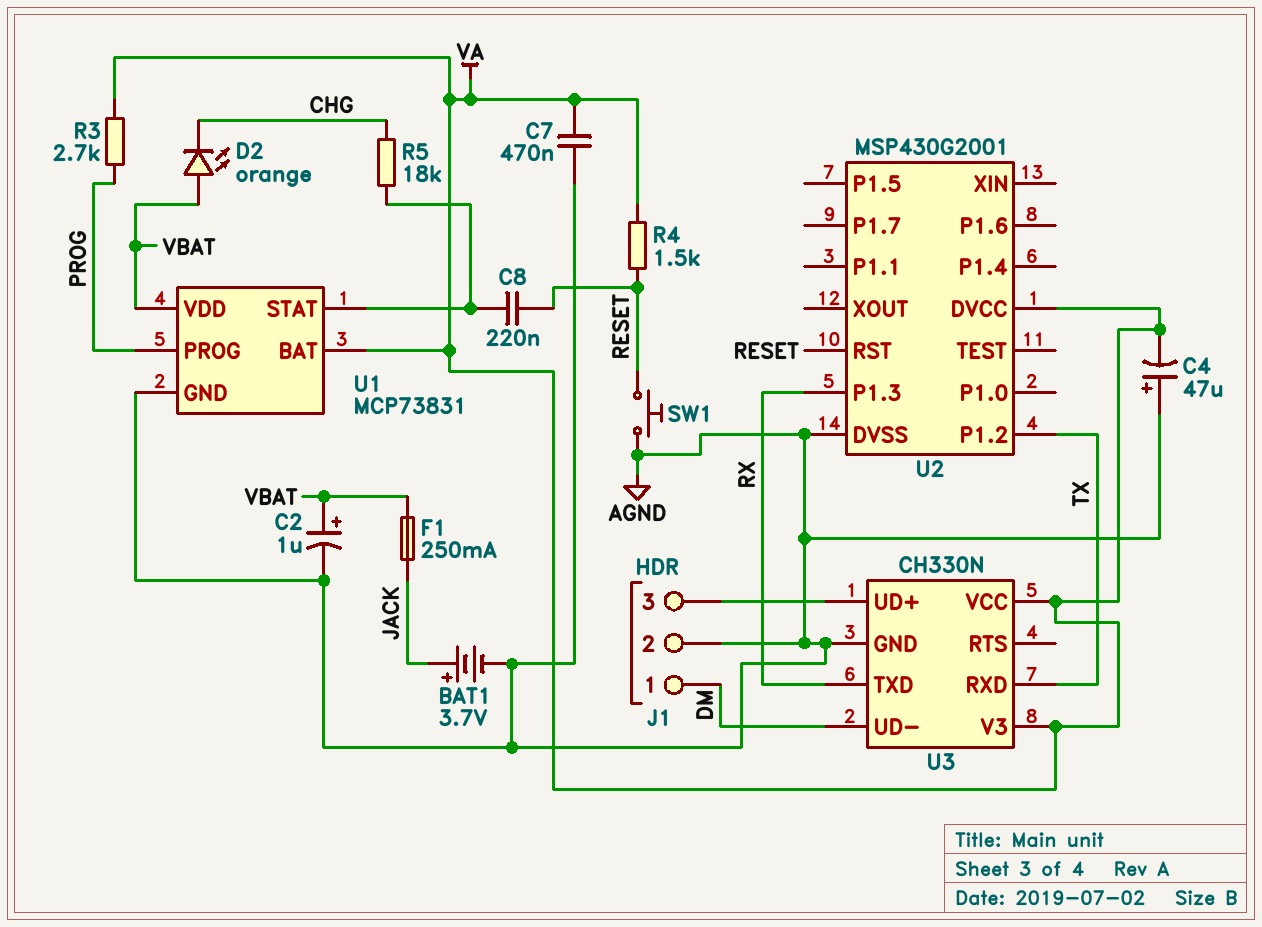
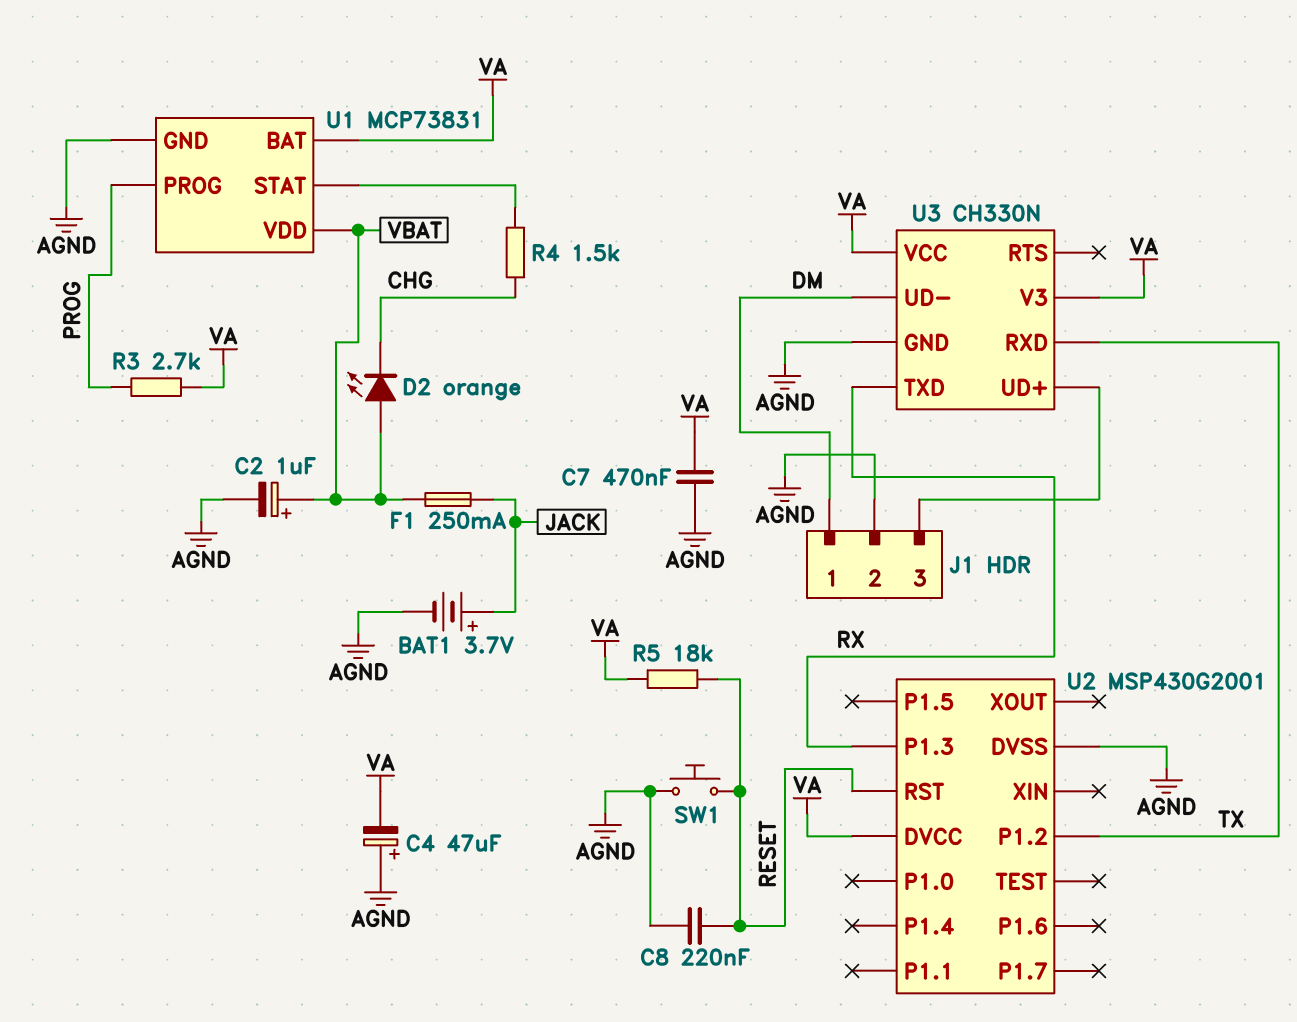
C8: 220nF (RESET, U1/STAT) -> 220nF (AGND, RESET)
R4: 1.5k (RESET, VA) -> 1.5k (CHG, U1/STAT)
R5: 18k (CHG, U1/STAT) -> 18k (RESET, VA)

